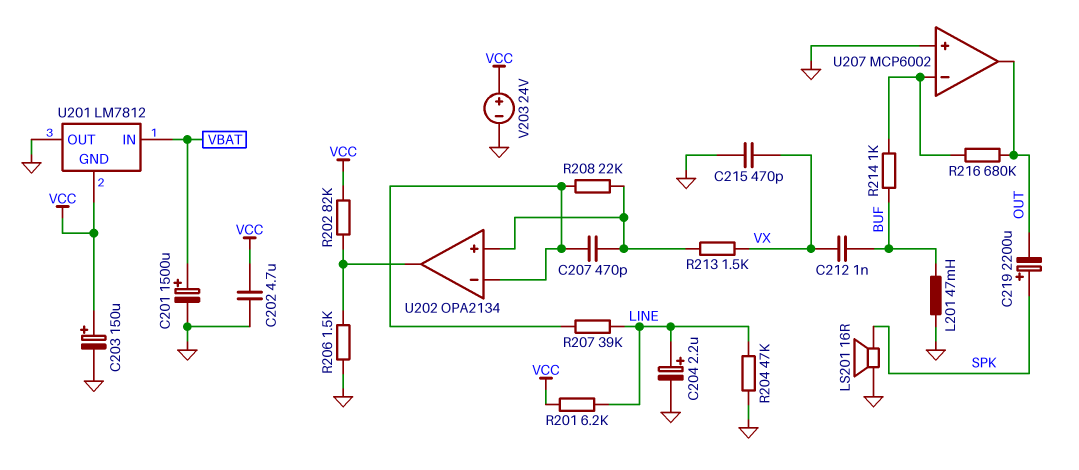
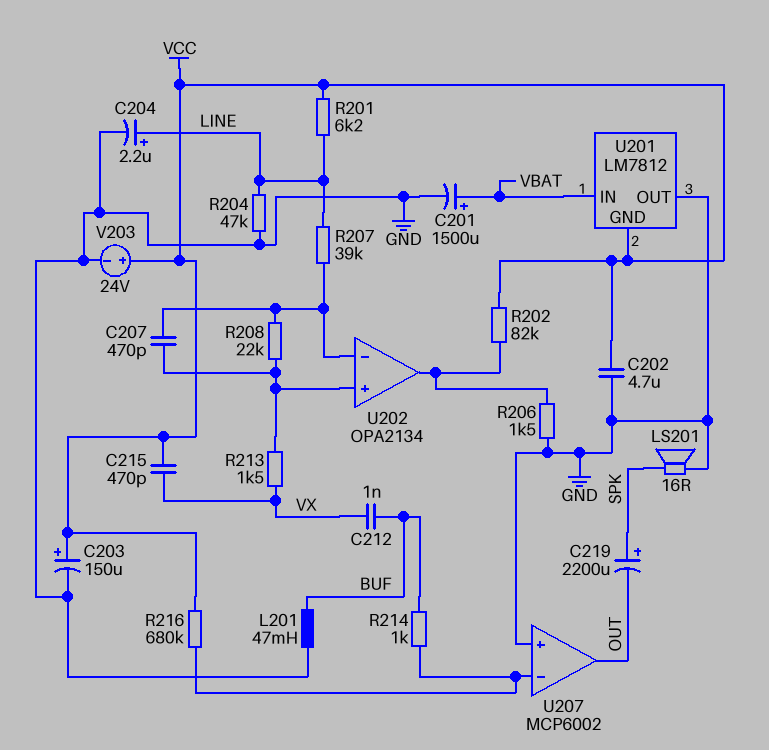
C215: 470pF (GND, VX) -> 470pF (VCC, VX)
R216: 680k (OUT, U207/in-) -> 680k (U207/in-, VCC)

